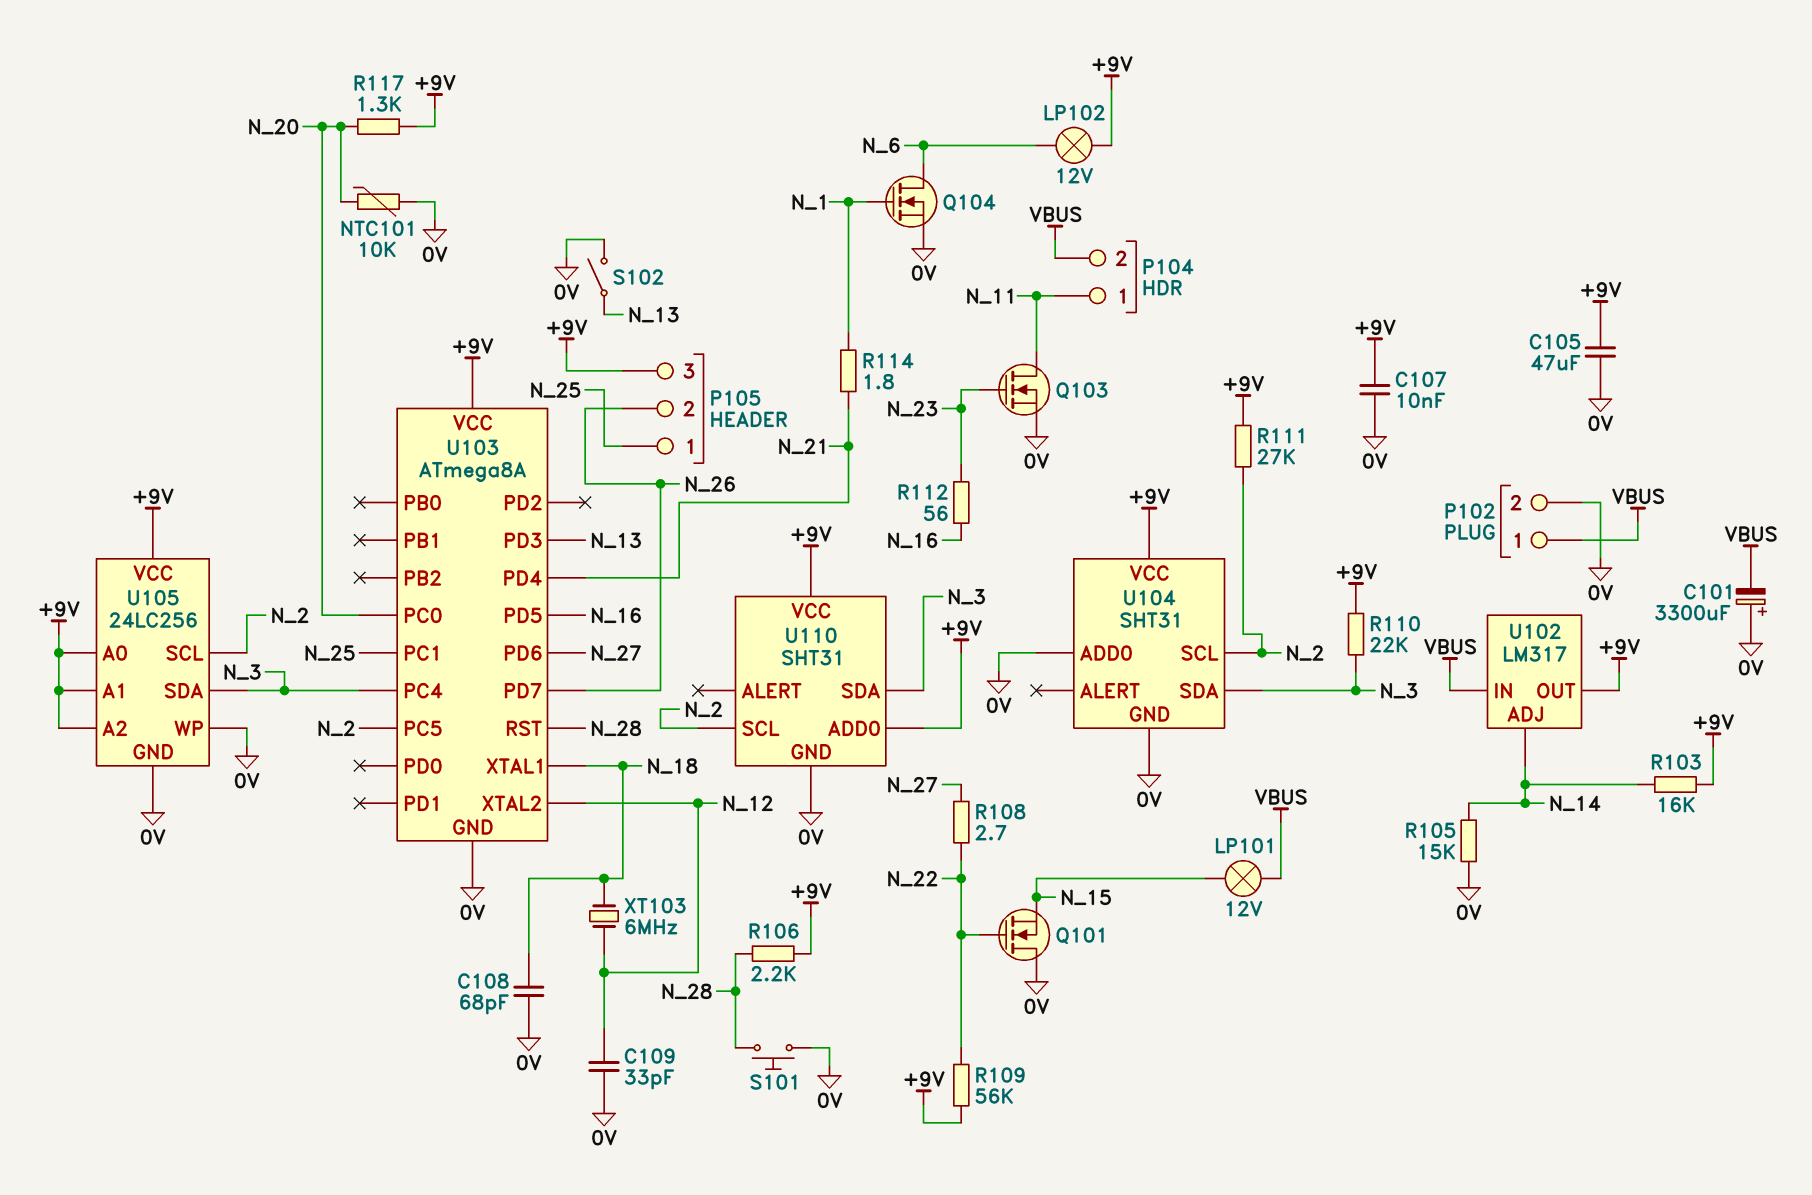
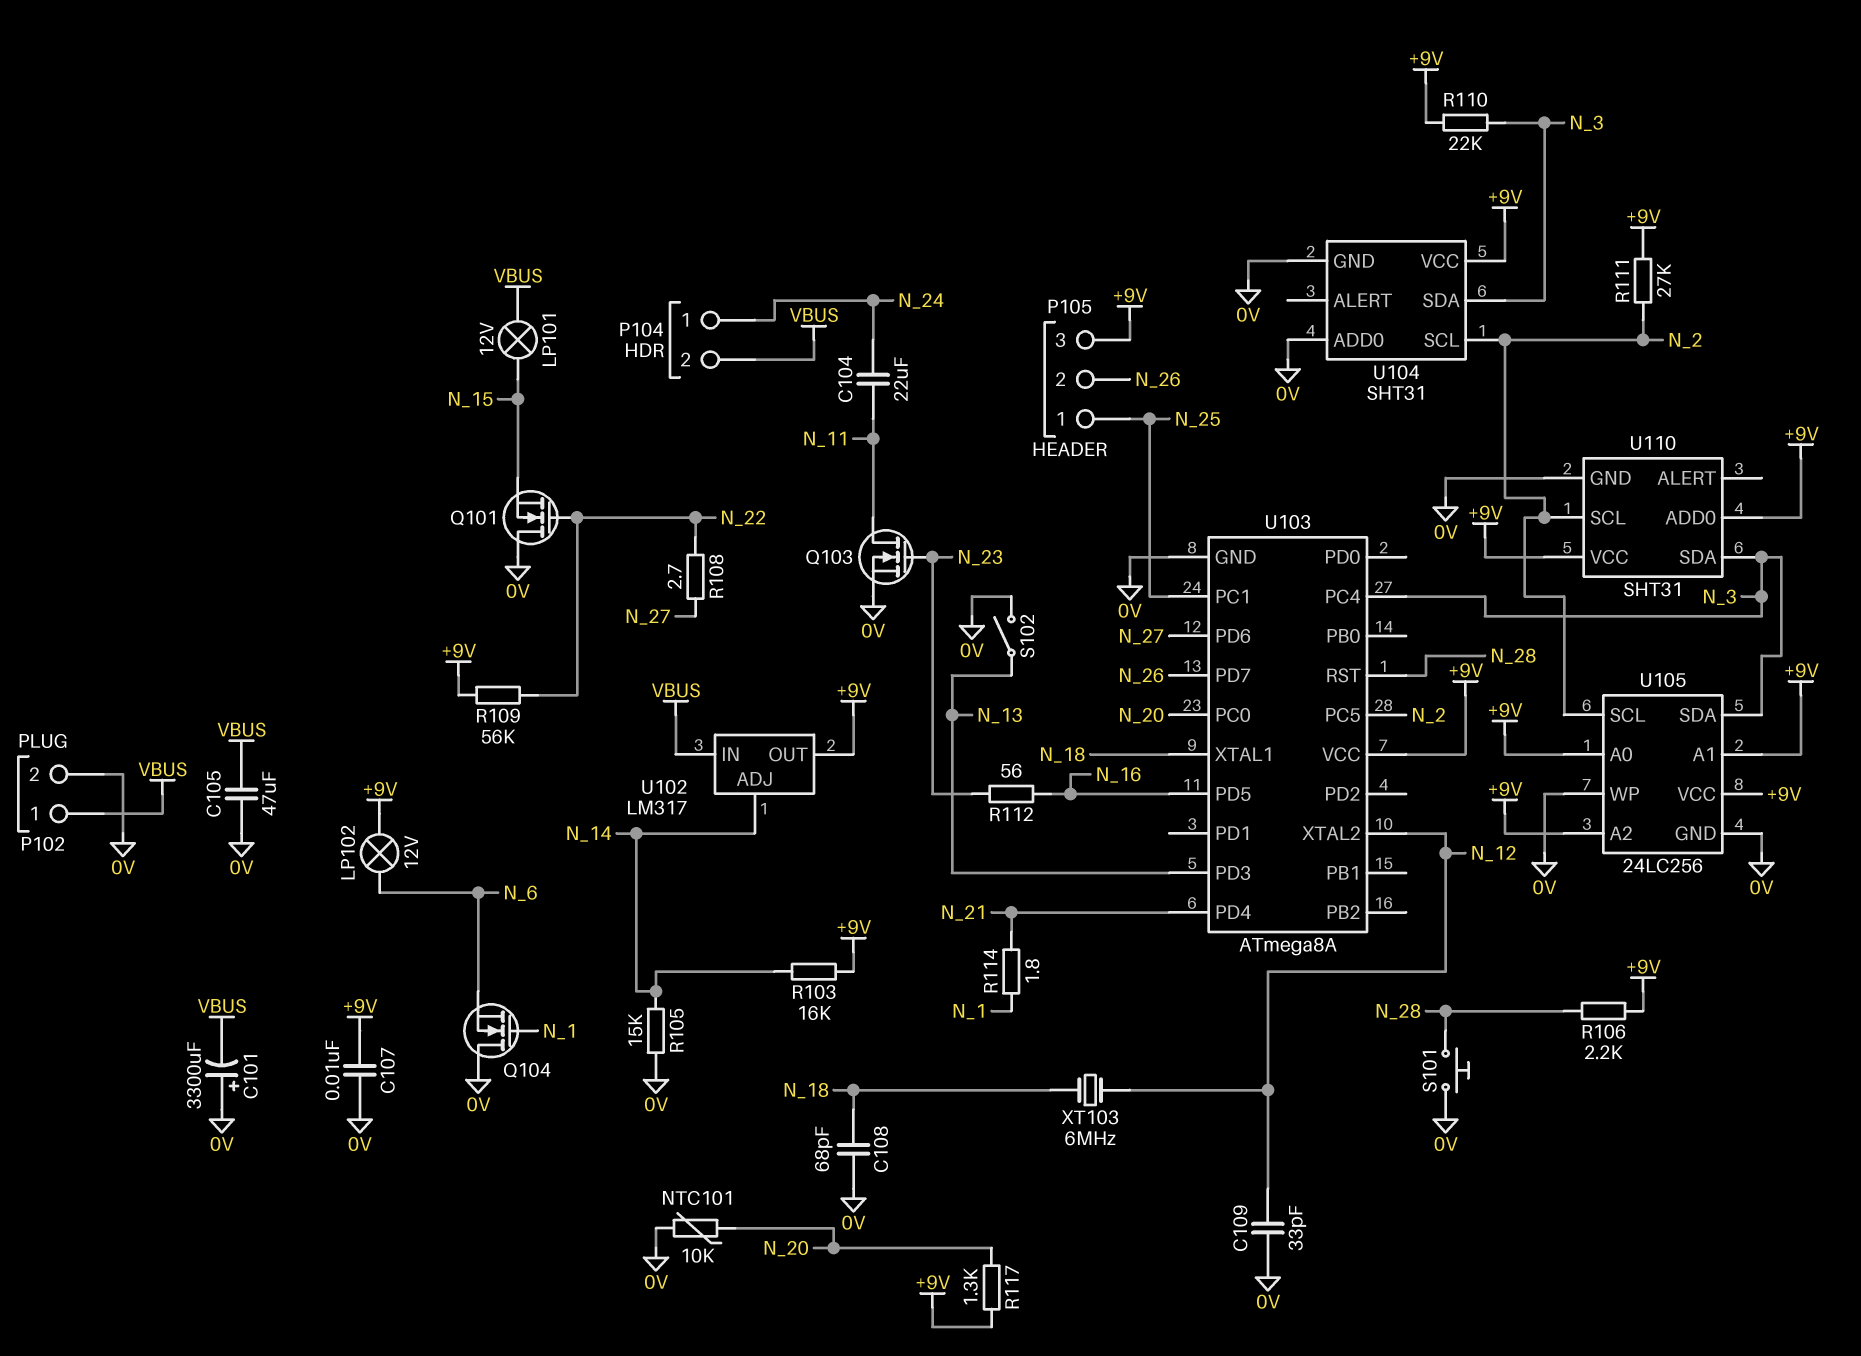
C104: none -> 22uF (N_11, N_24)
C105: 47uF (+9V, 0V) -> 47uF (0V, VBUS)
P104 pin 1: N_11 -> N_24
Q104: NMOS (G N_1, D N_6, S 0V) -> NMOS (G N_1, D 0V, S N_6)

